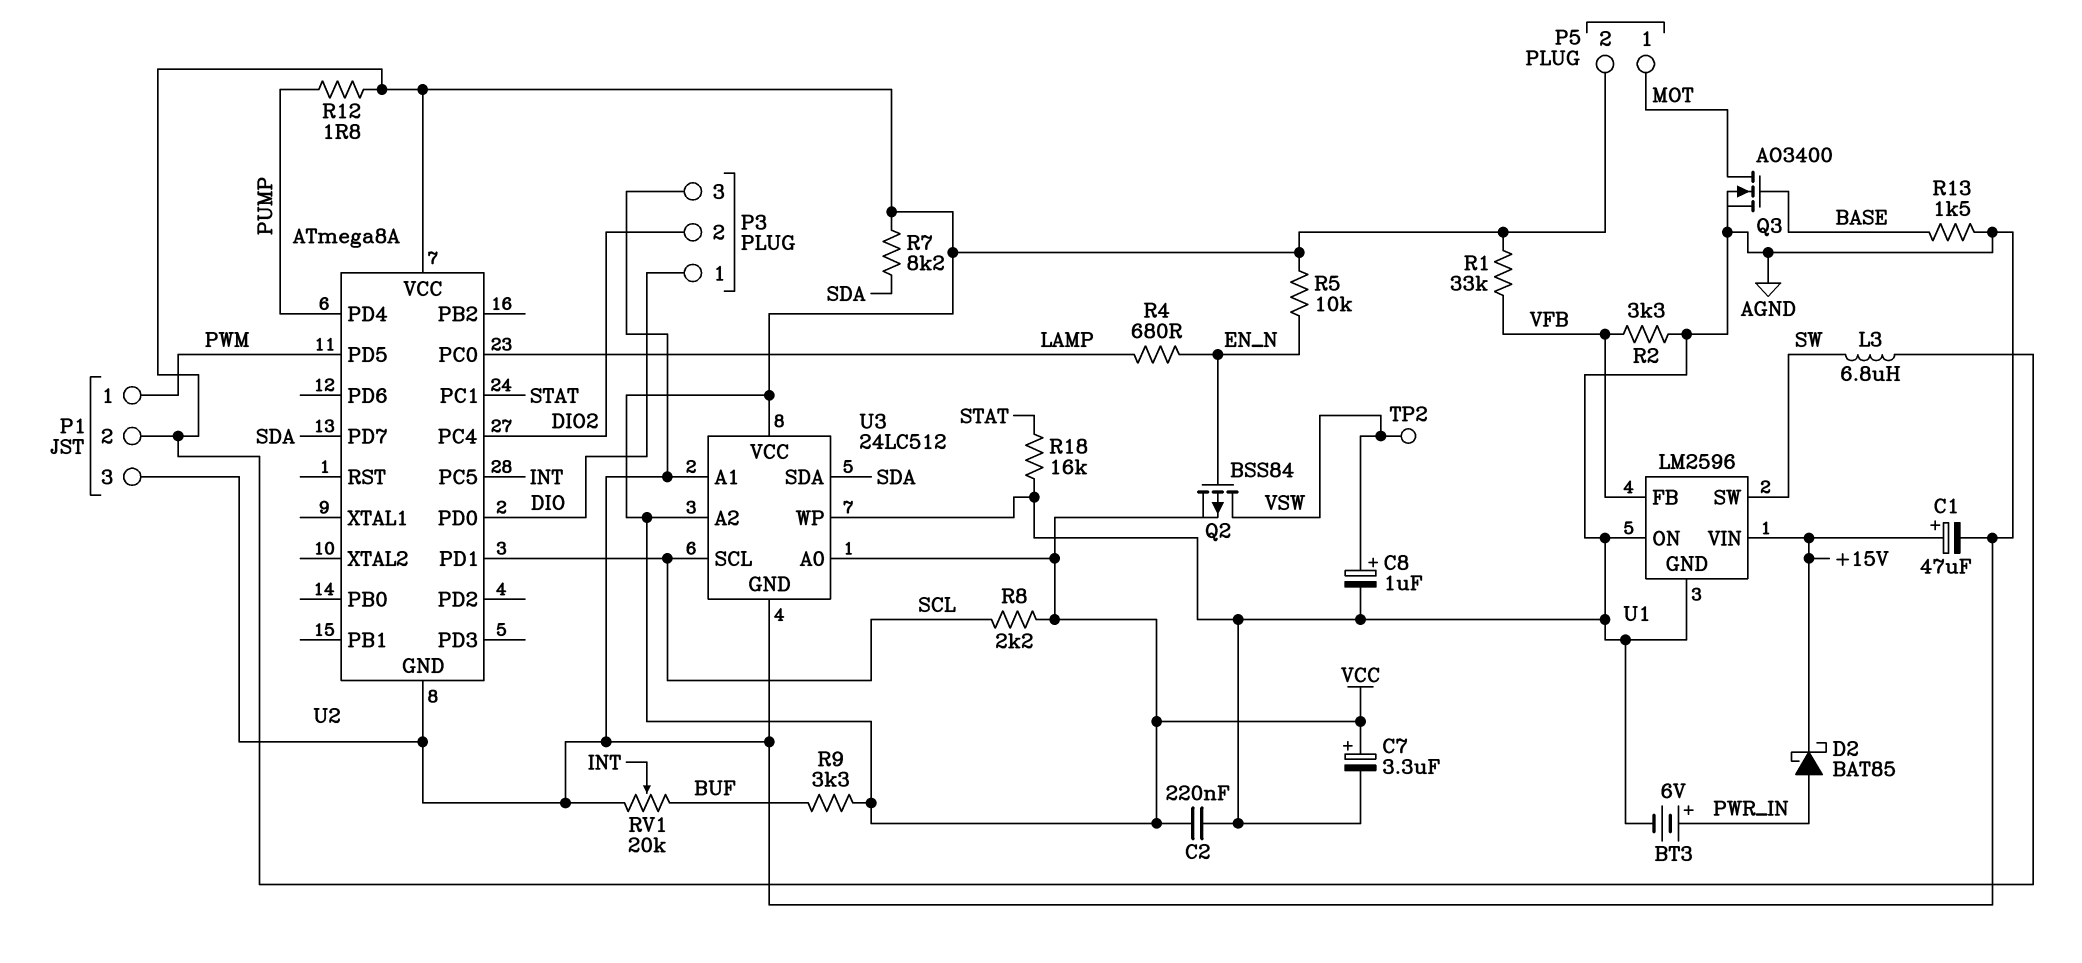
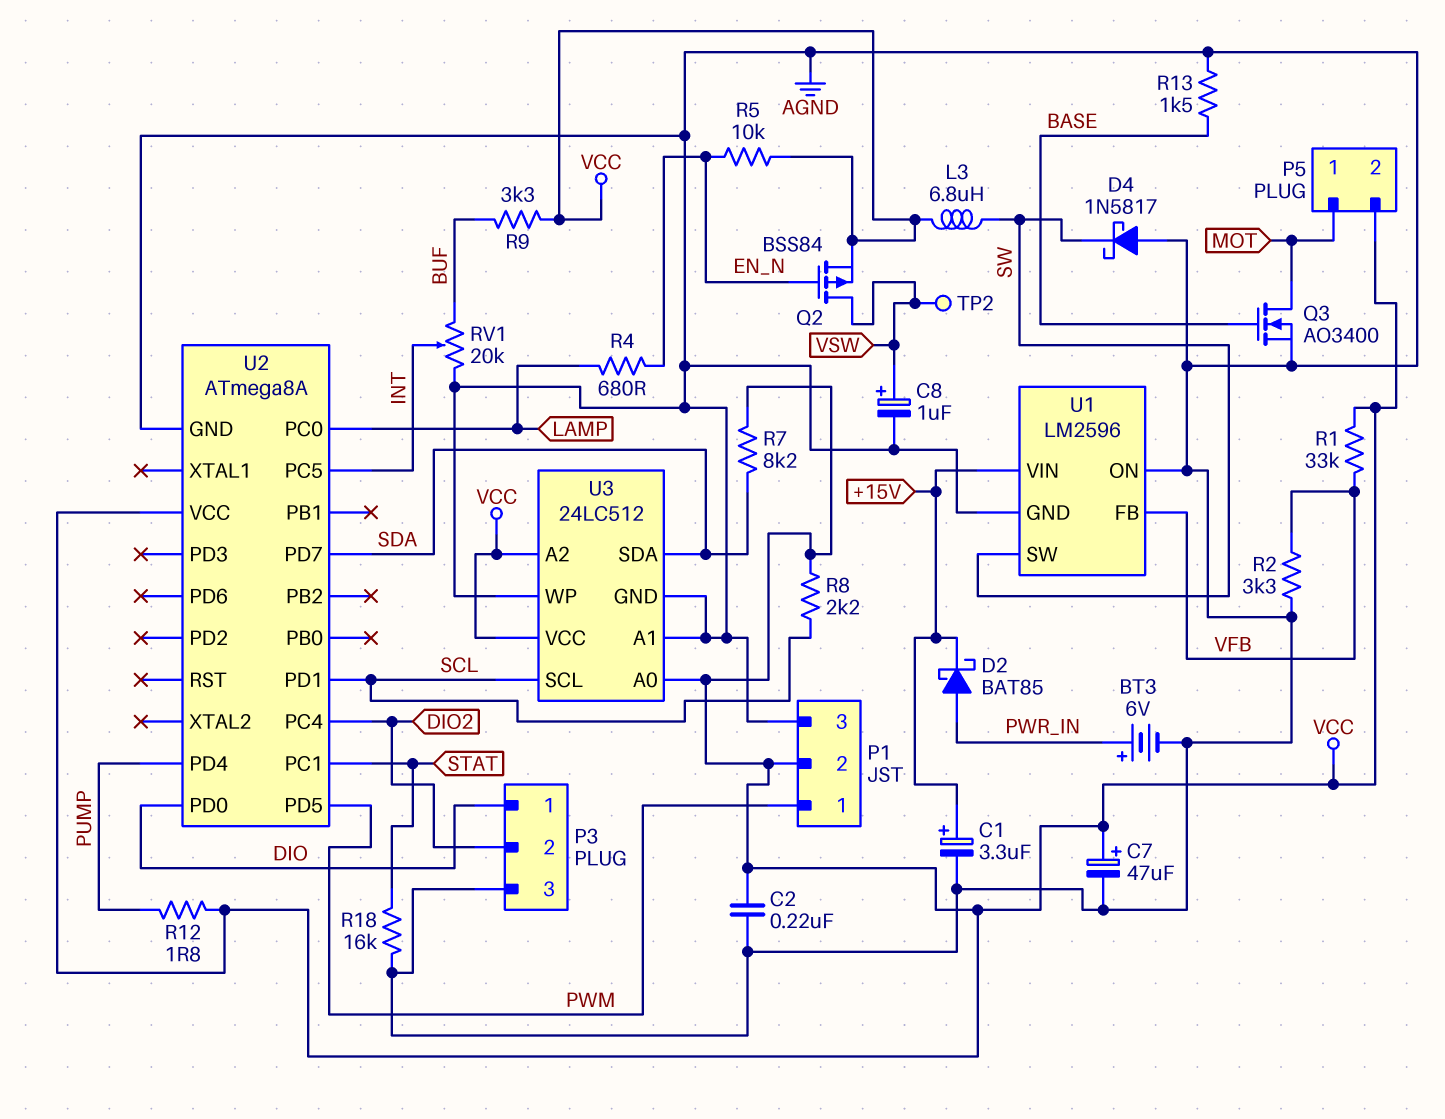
C1: 47uF (plus +15V, minus AGND) -> 3.3uF (plus +15V, minus AGND)
C7: 3.3uF (plus VCC, minus AGND) -> 47uF (plus VCC, minus AGND)
D4: none -> schottky 1N5817 (A AGND, K SW)

